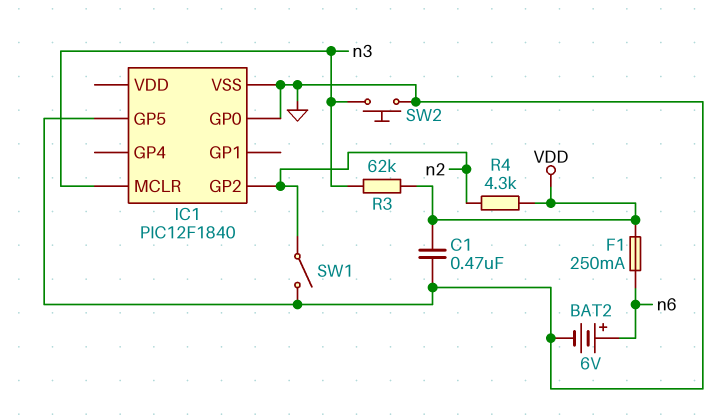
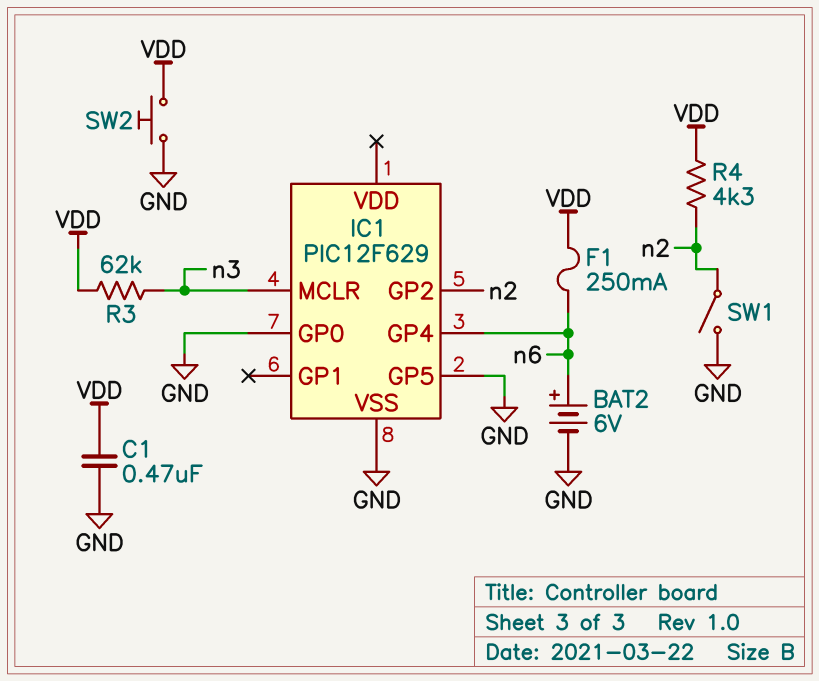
IC1: PIC12F1840 -> PIC12F629
IC1 pin GP4: none -> n6
SW2: button (GND, n3) -> button (GND, VDD)

